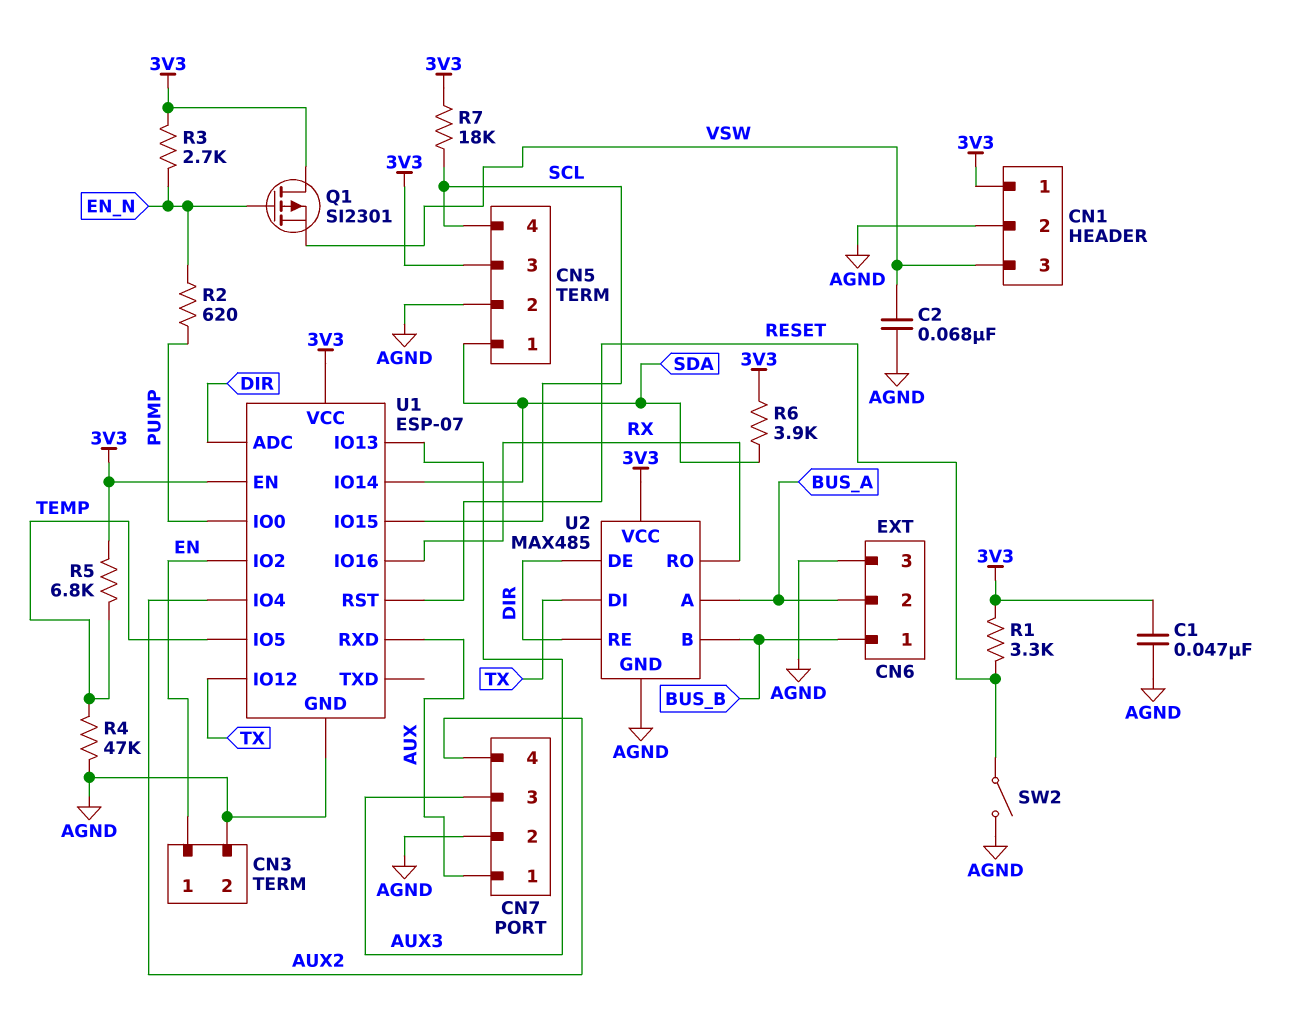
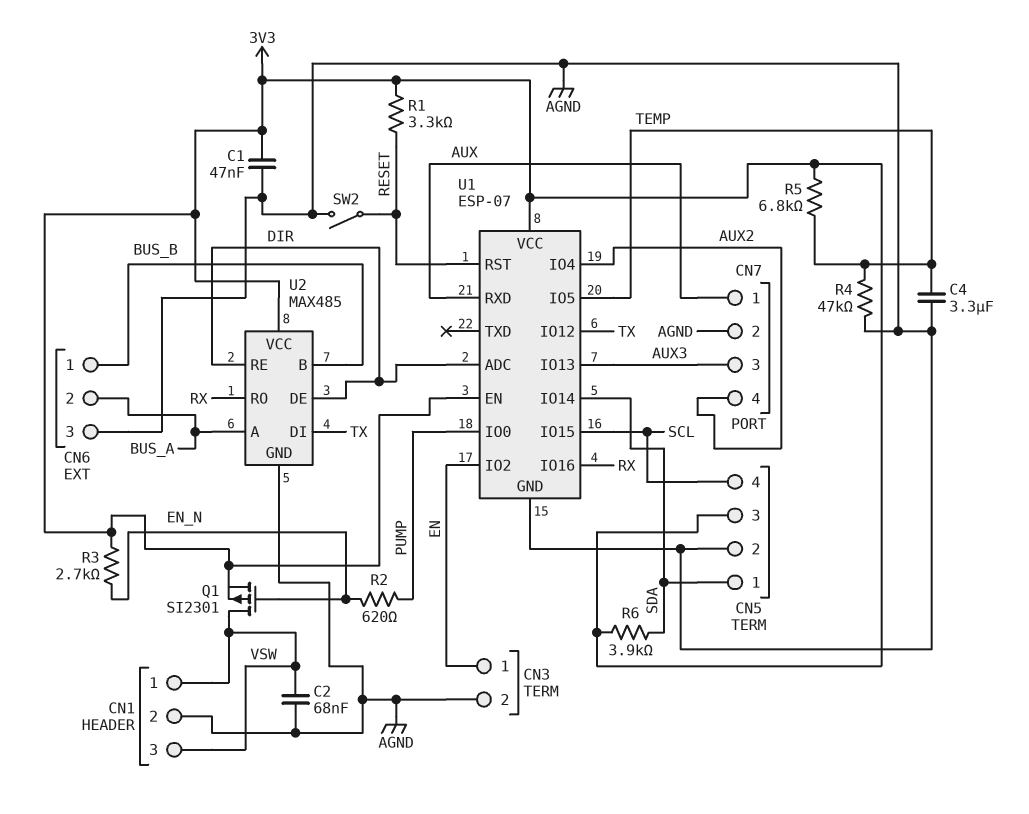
C4: none -> 3.3uF (AGND, TEMP)
CN1 pin 1: 3V3 -> VSW
Q1: PMOS SI2301 (G EN_N, D 3V3, S VSW) -> PMOS SI2301 (G EN_N, D VSW, S 3V3)
R7: 18k (3V3, SCL) -> none

